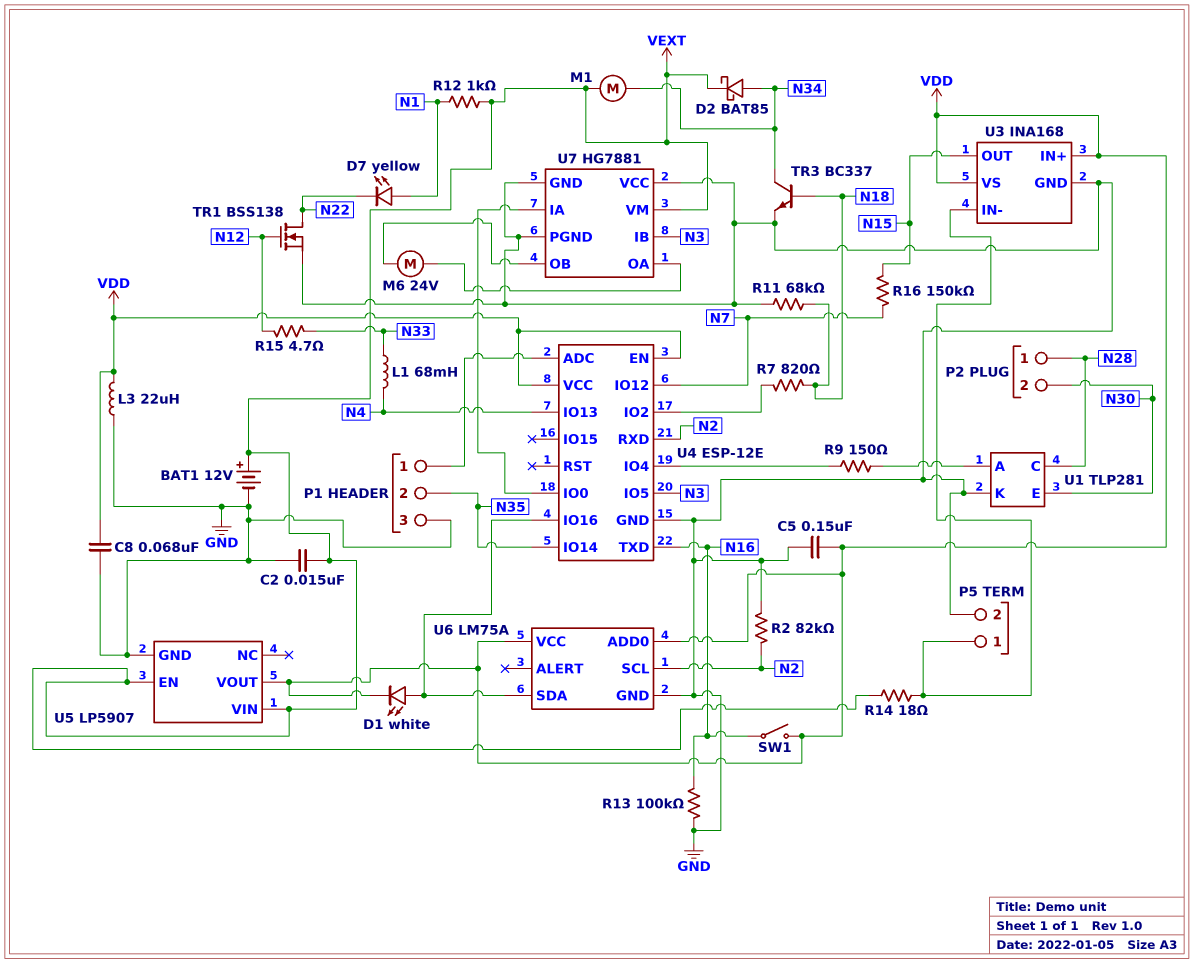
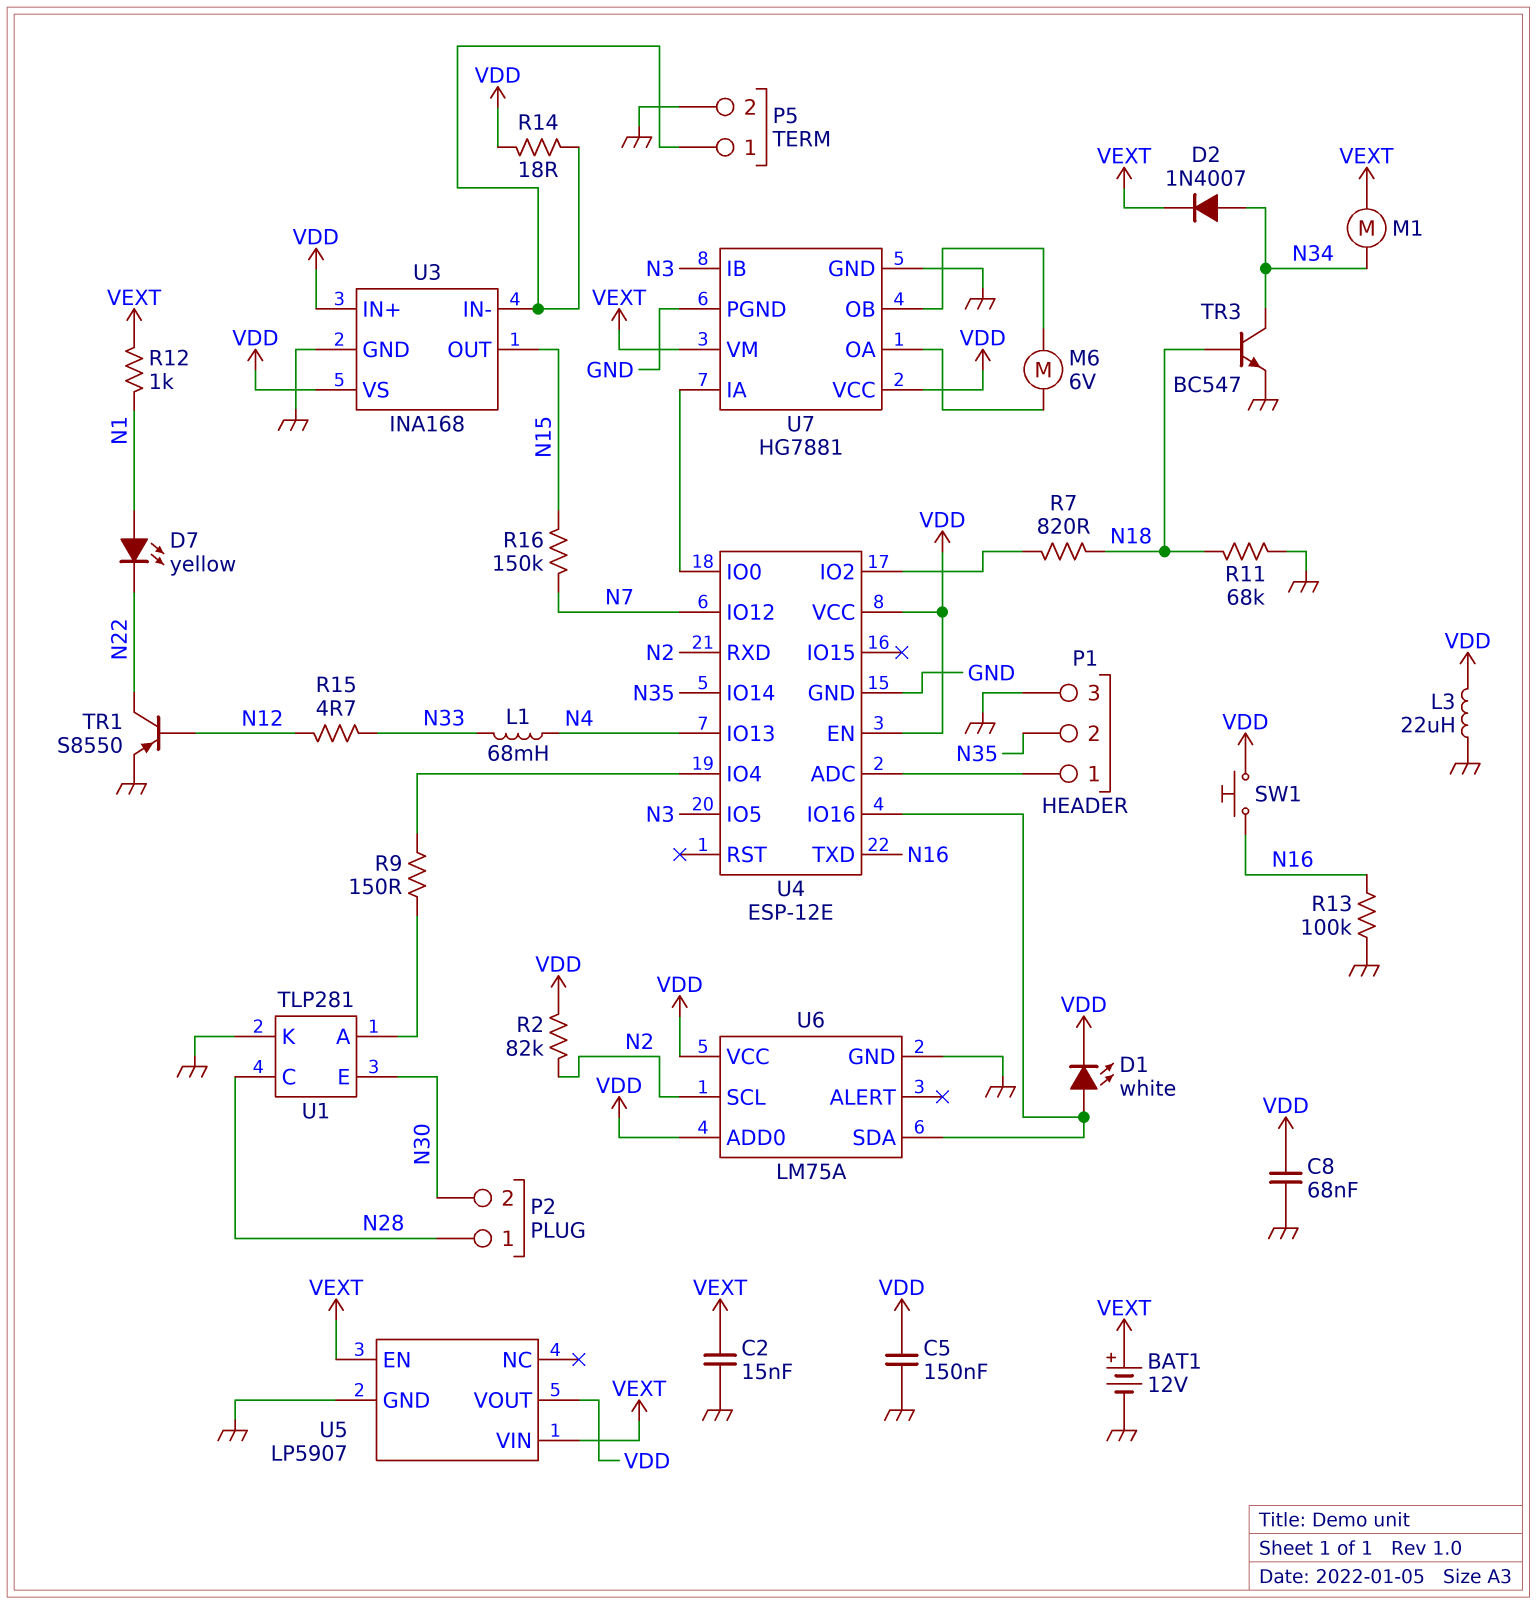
D2: schottky BAT85 (A N34, K VEXT) -> diode 1N4007 (A N34, K VEXT)
M6: motor 24V (U7/OA, U7/OB) -> motor 6V (U7/OA, U7/OB)
R2: 82k (GND, N2) -> 82k (N2, VDD)
R14: 18 (P5/1, VEXT) -> 18 (P5/1, VDD)
SW1: switch (N16, VDD) -> button (N16, VDD)
TR1: NMOS BSS138 (G N12, D N22, S GND) -> PNP S8550 (B N12, C N22, E GND)
TR3: NPN BC337 (B N18, C N34, E GND) -> NPN BC547 (B N18, C N34, E GND)
U7 pin VCC: GND -> VDD

